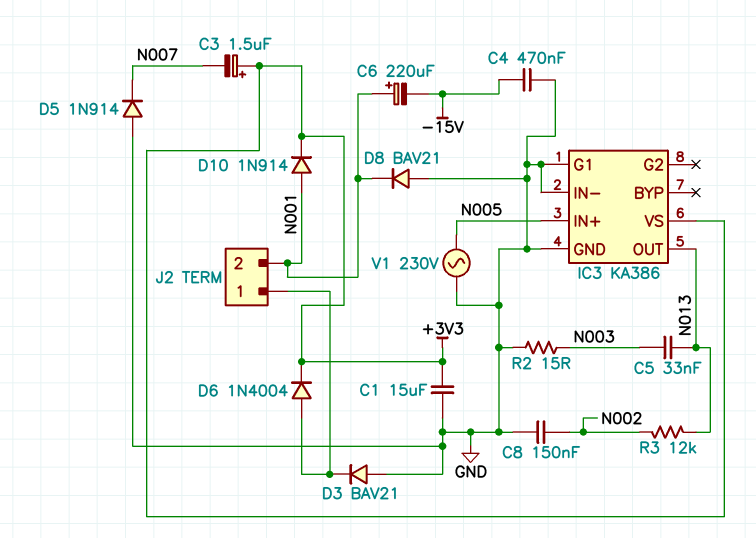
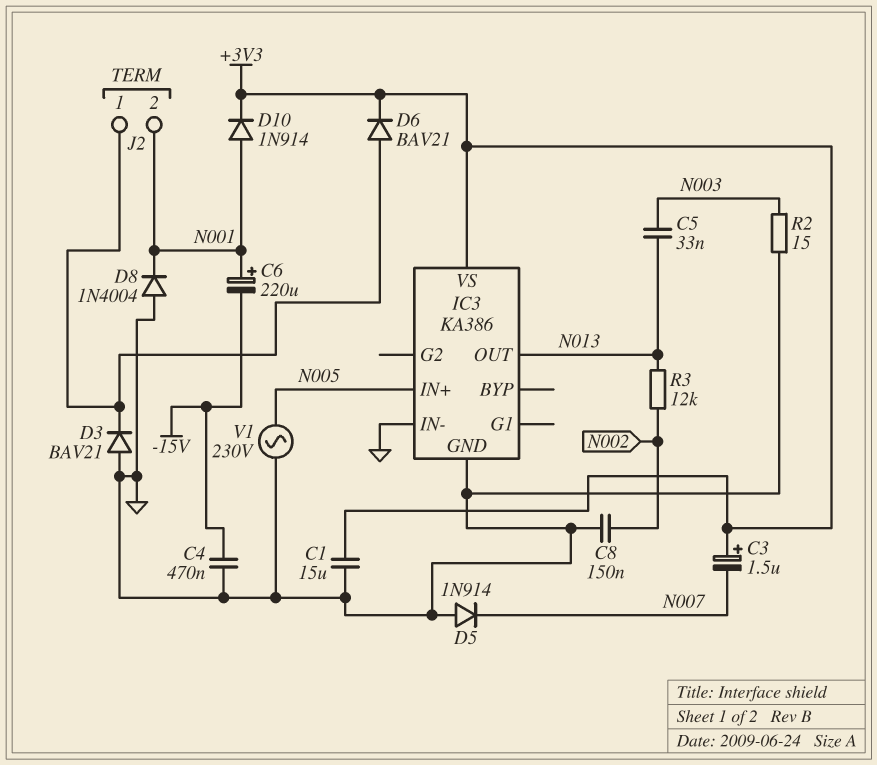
D6: diode 1N4004 (A J2/1, K +3V3) -> diode BAV21 (A J2/1, K +3V3)
D8: diode BAV21 (A GND, K N001) -> diode 1N4004 (A GND, K N001)
IC3 pin G1: GND -> none

